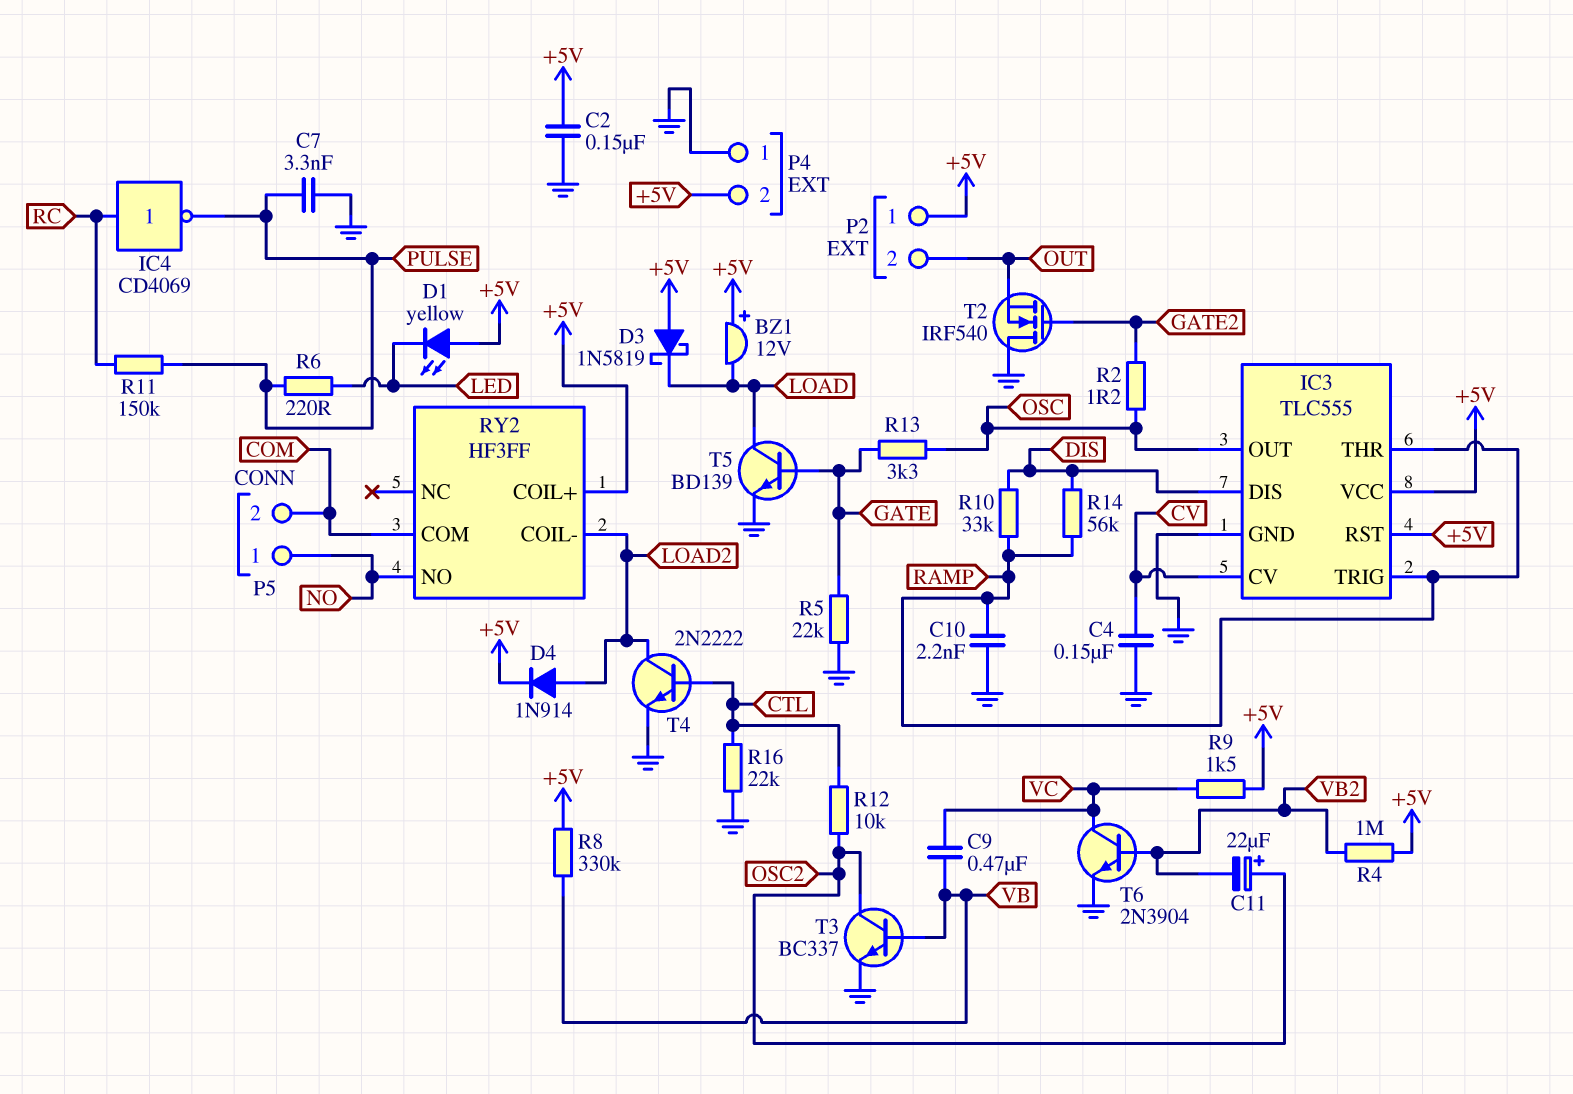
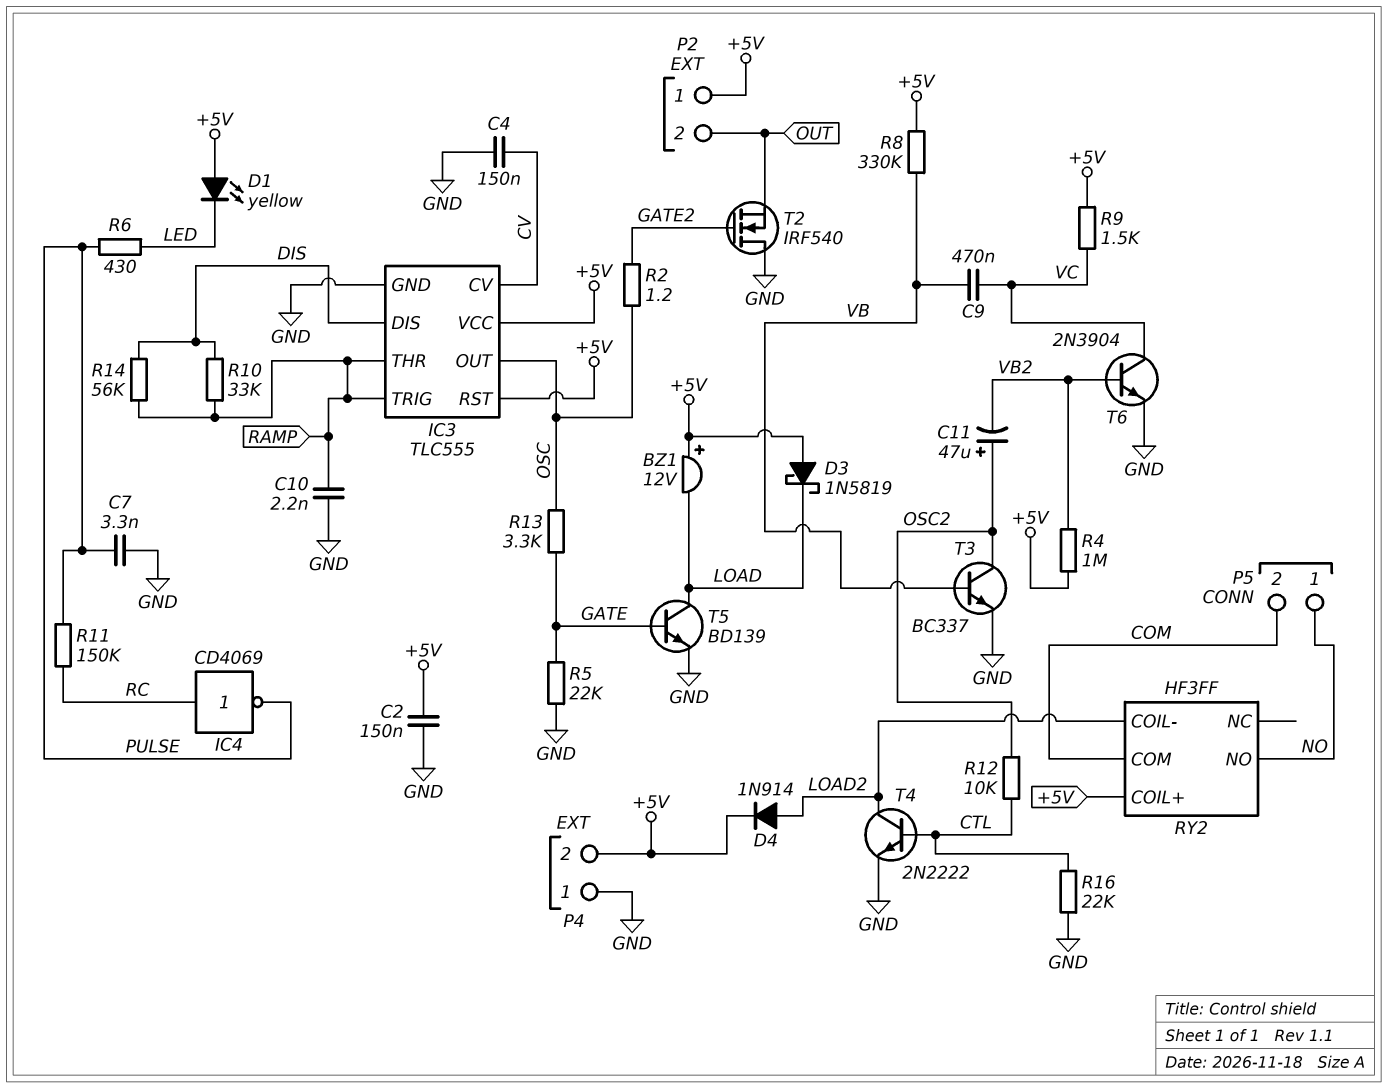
C11: 22uF (plus OSC2, minus VB2) -> 47uF (plus OSC2, minus VB2)
R6: 220 (LED, PULSE) -> 430 (LED, PULSE)

